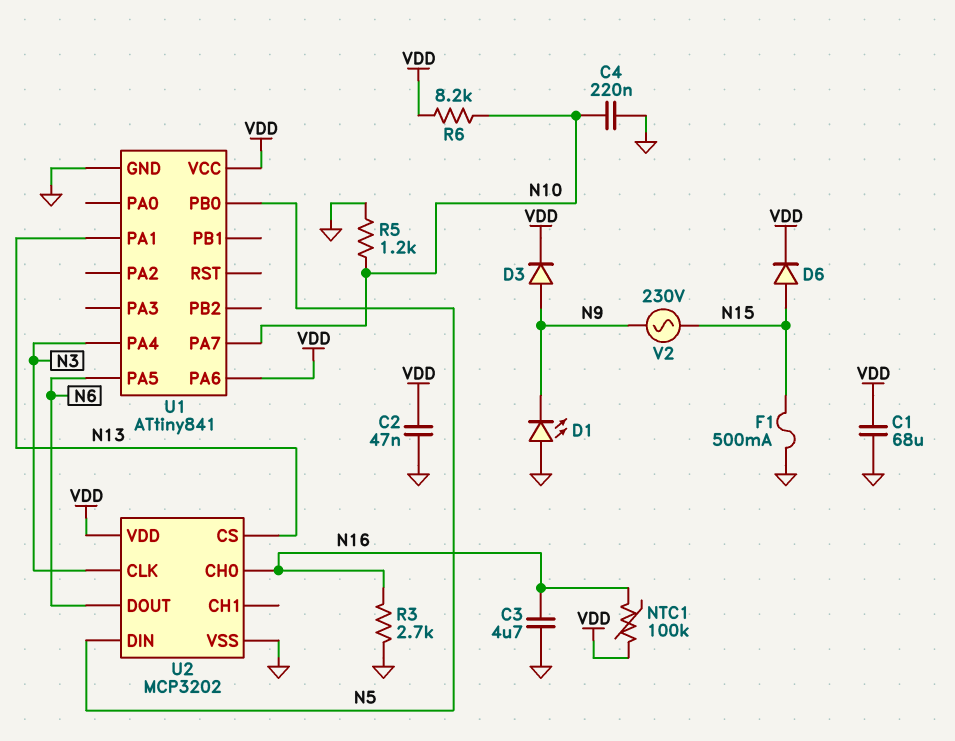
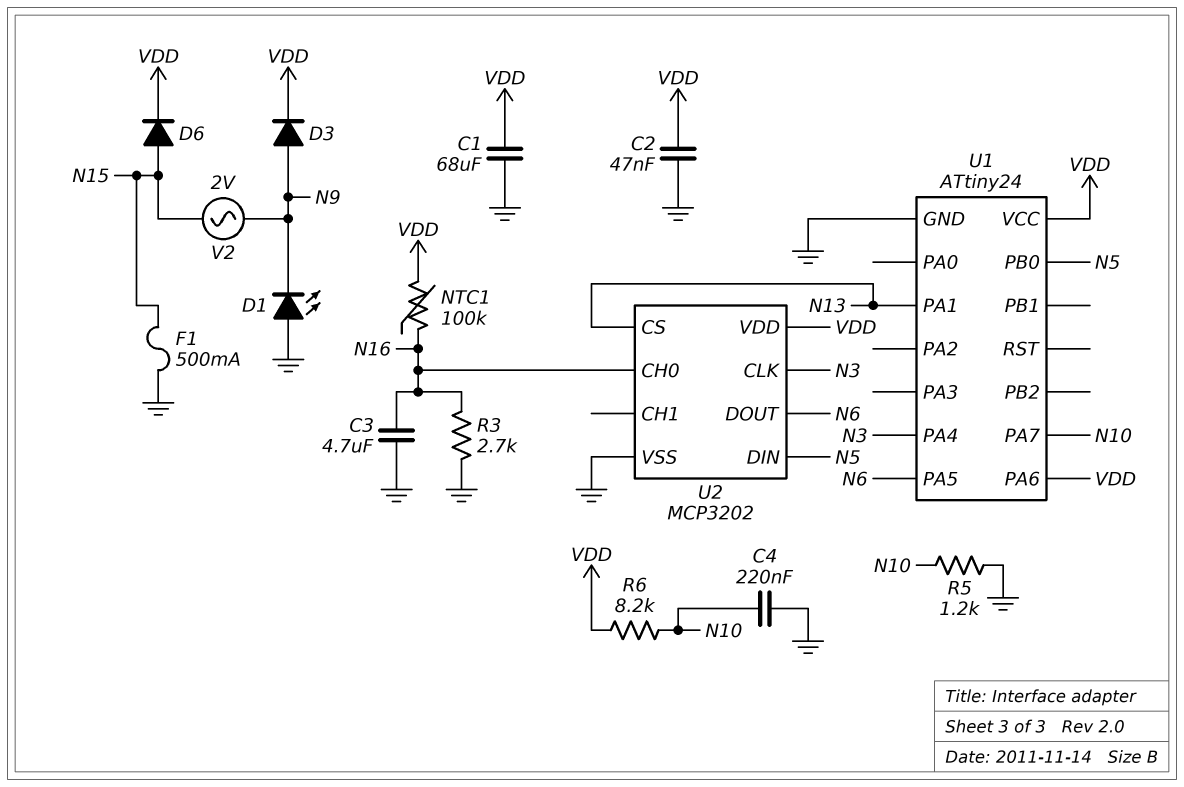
U1: ATtiny841 -> ATtiny24
V2: AC 230V (N9, N15) -> AC 2V (N9, N15)

